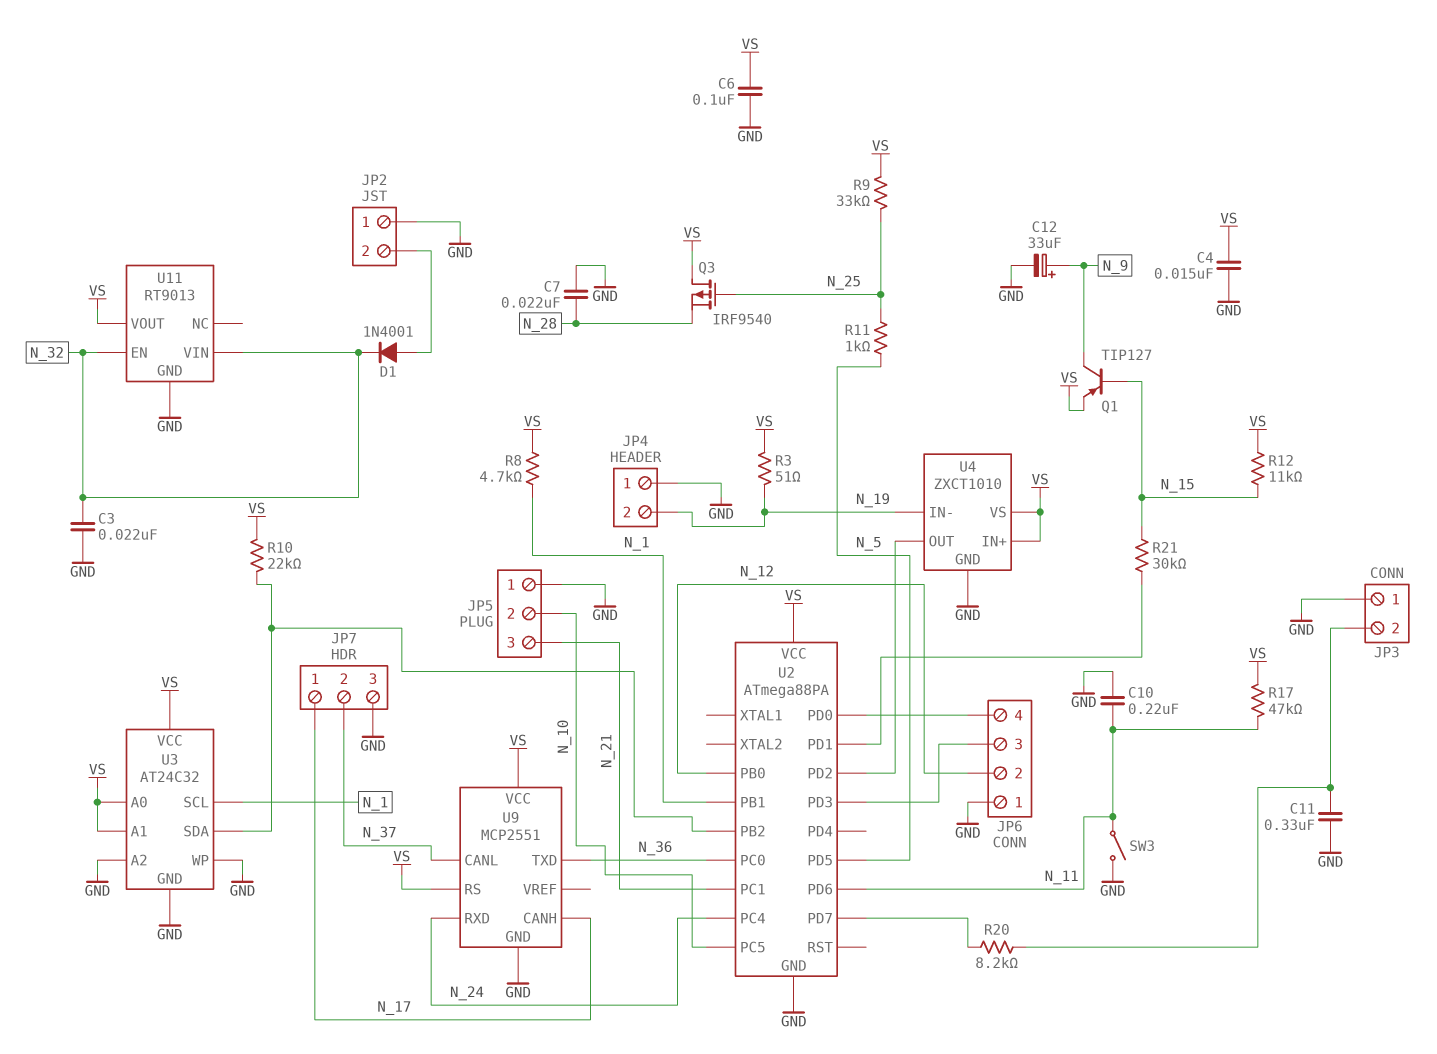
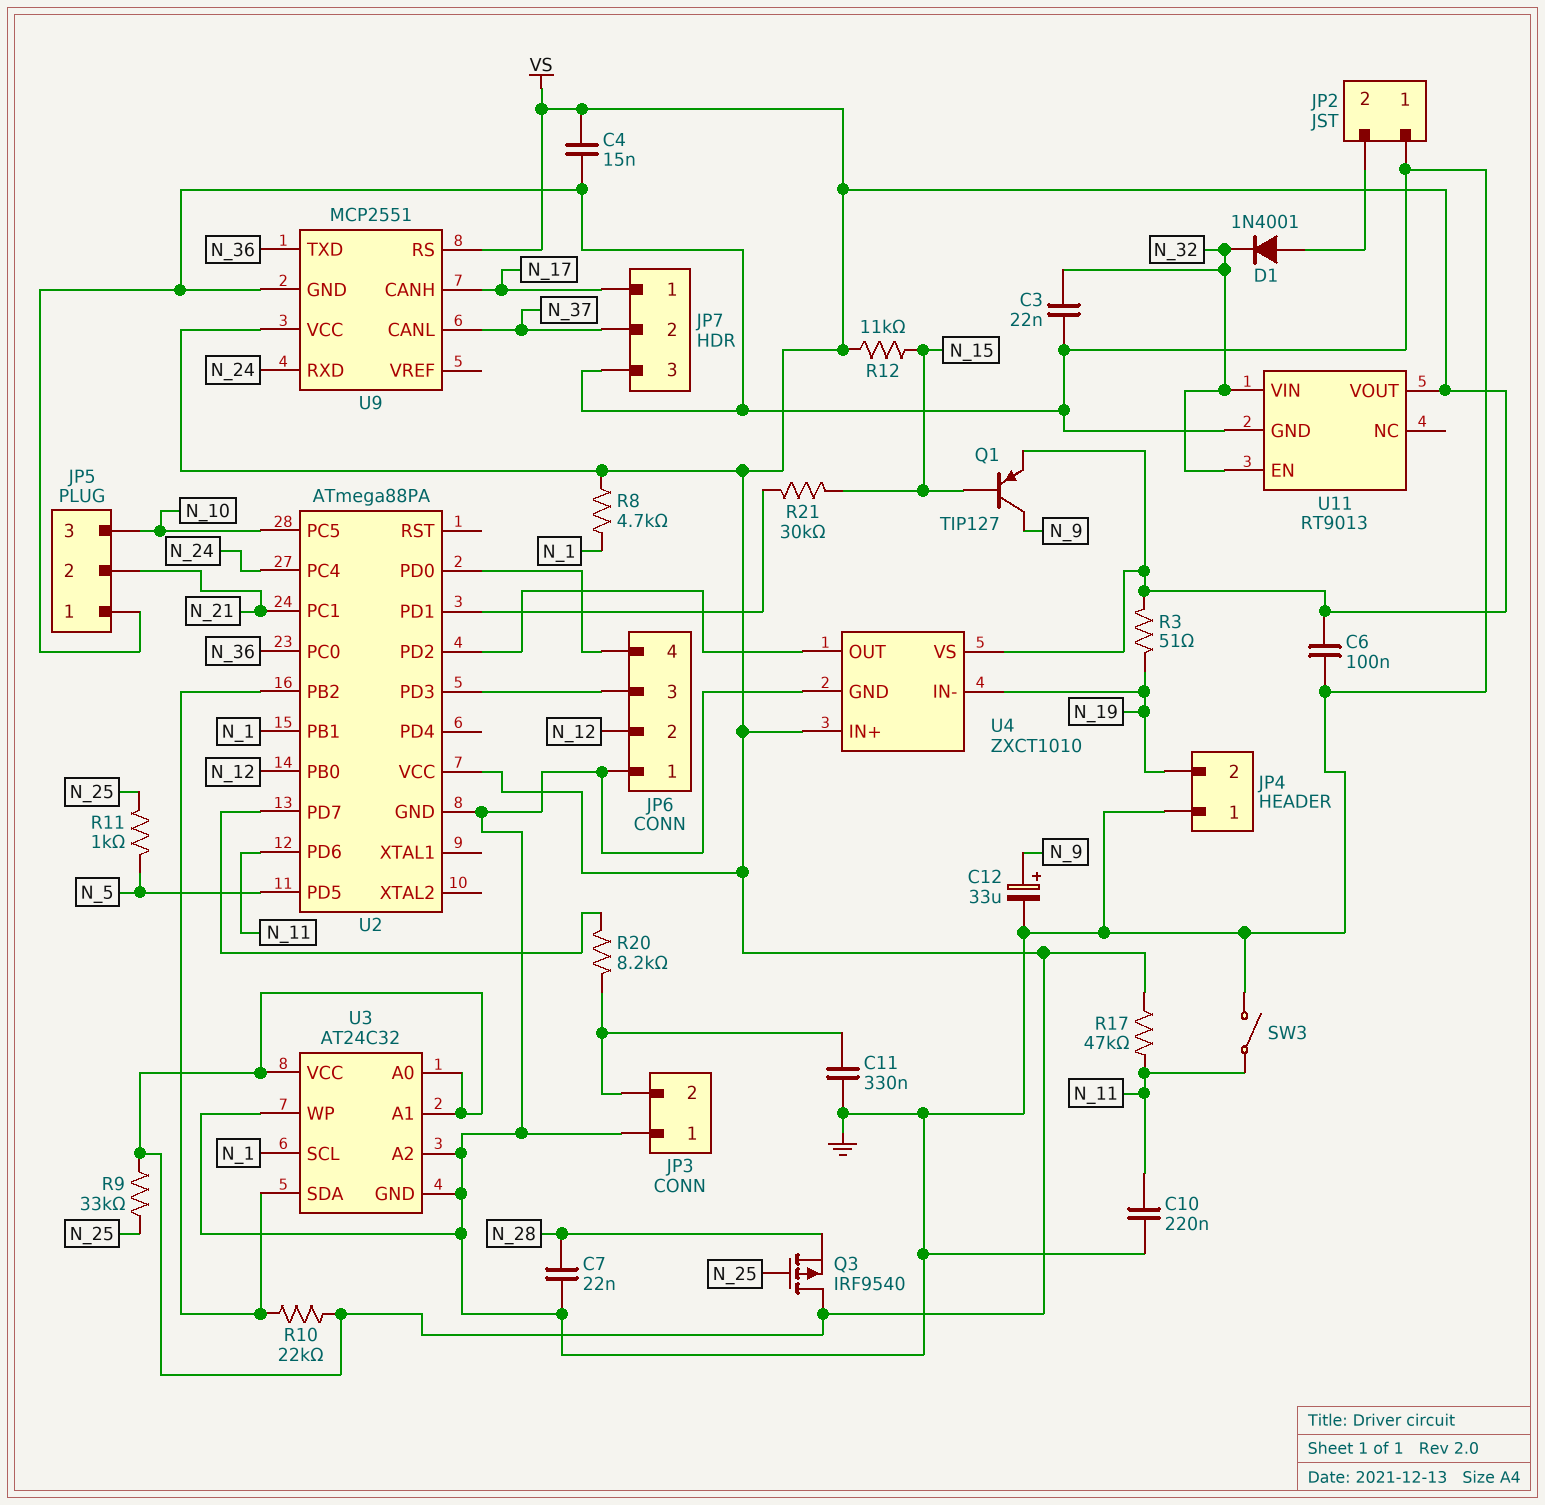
JP5 pin 2: N_10 -> N_21
JP5 pin 3: N_21 -> N_10

